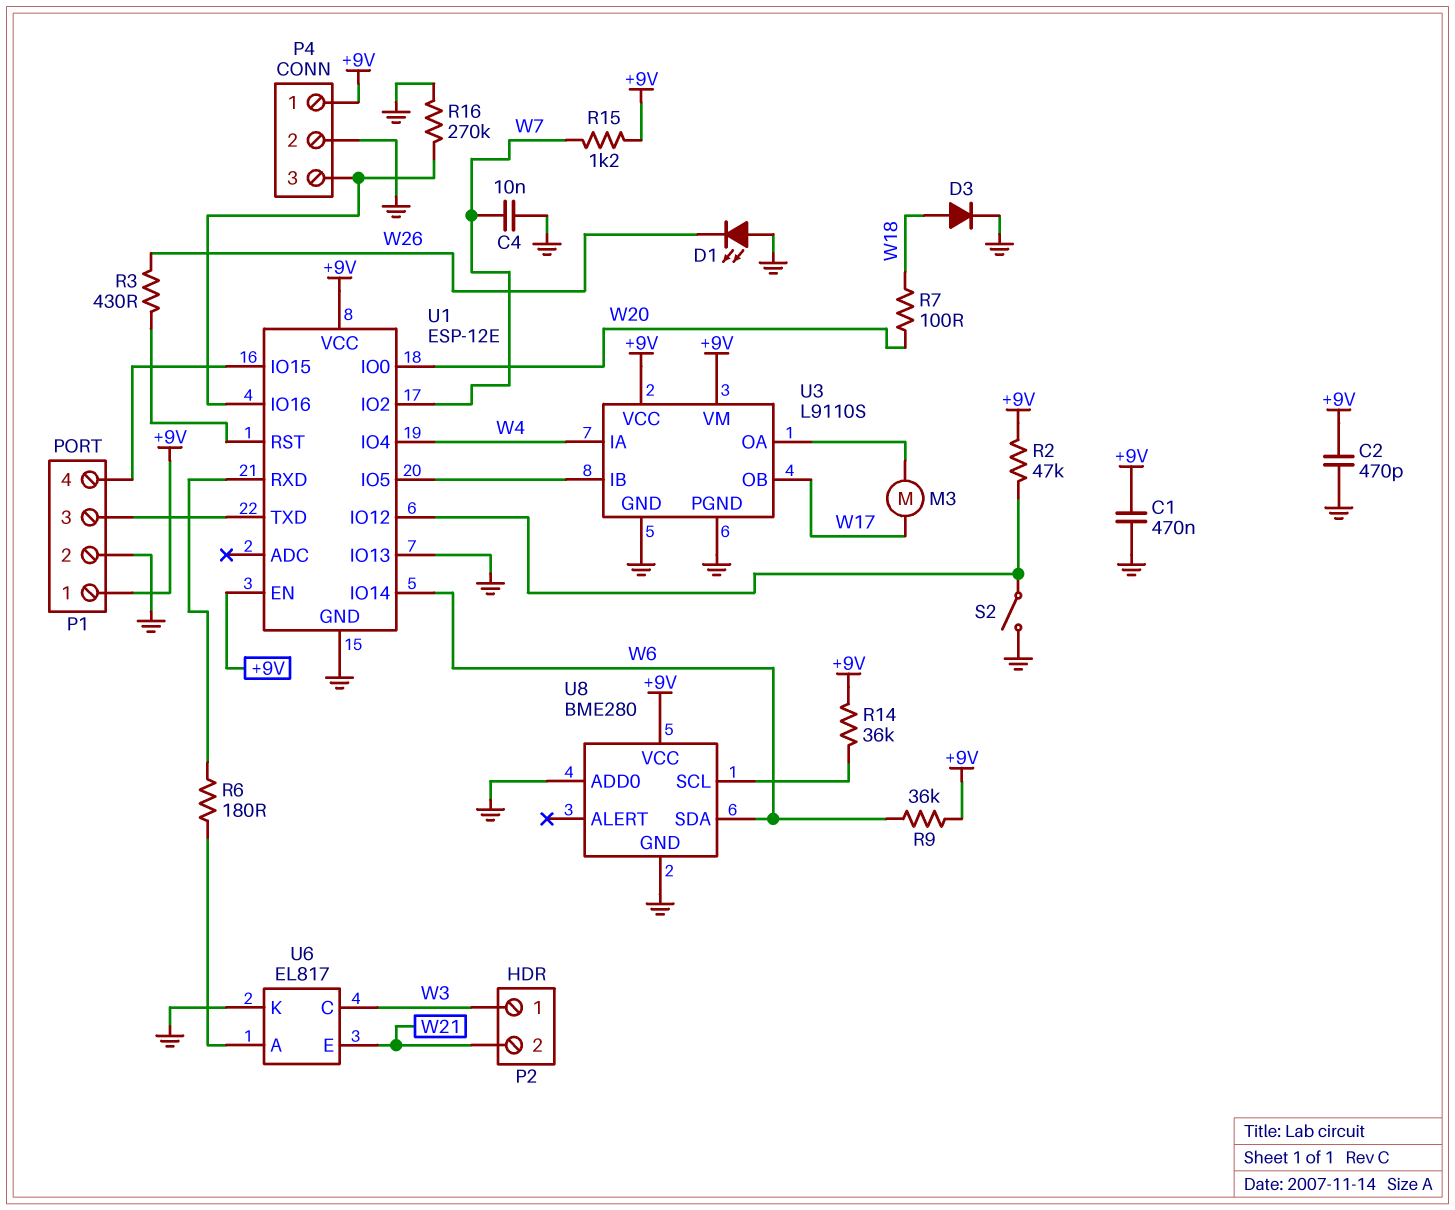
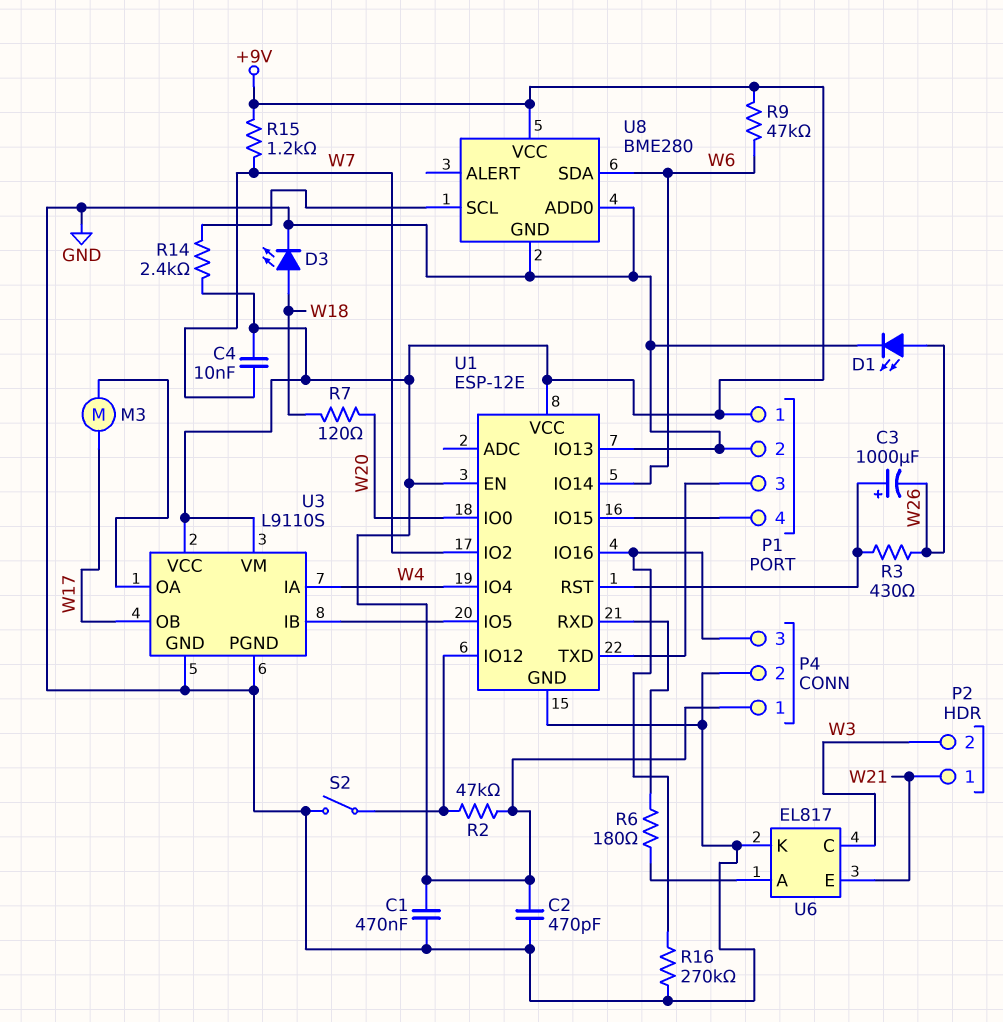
C3: none -> 1000uF (plus U1/RST, minus W26)
C4: 10nF (GND, W7) -> 10nF (+9V, W7)
D1: LED (A GND, K W26) -> LED (A W26, K GND)
D3: diode (A W18, K GND) -> LED (A W18, K GND)
P2 pin 1: W3 -> W21
P2 pin 2: W21 -> W3
R7: 100 (W18, W20) -> 120 (W18, W20)
R9: 36k (+9V, W6) -> 47k (+9V, W6)
R14: 36k (+9V, U8/SCL) -> 2.4k (+9V, U8/SCL)

